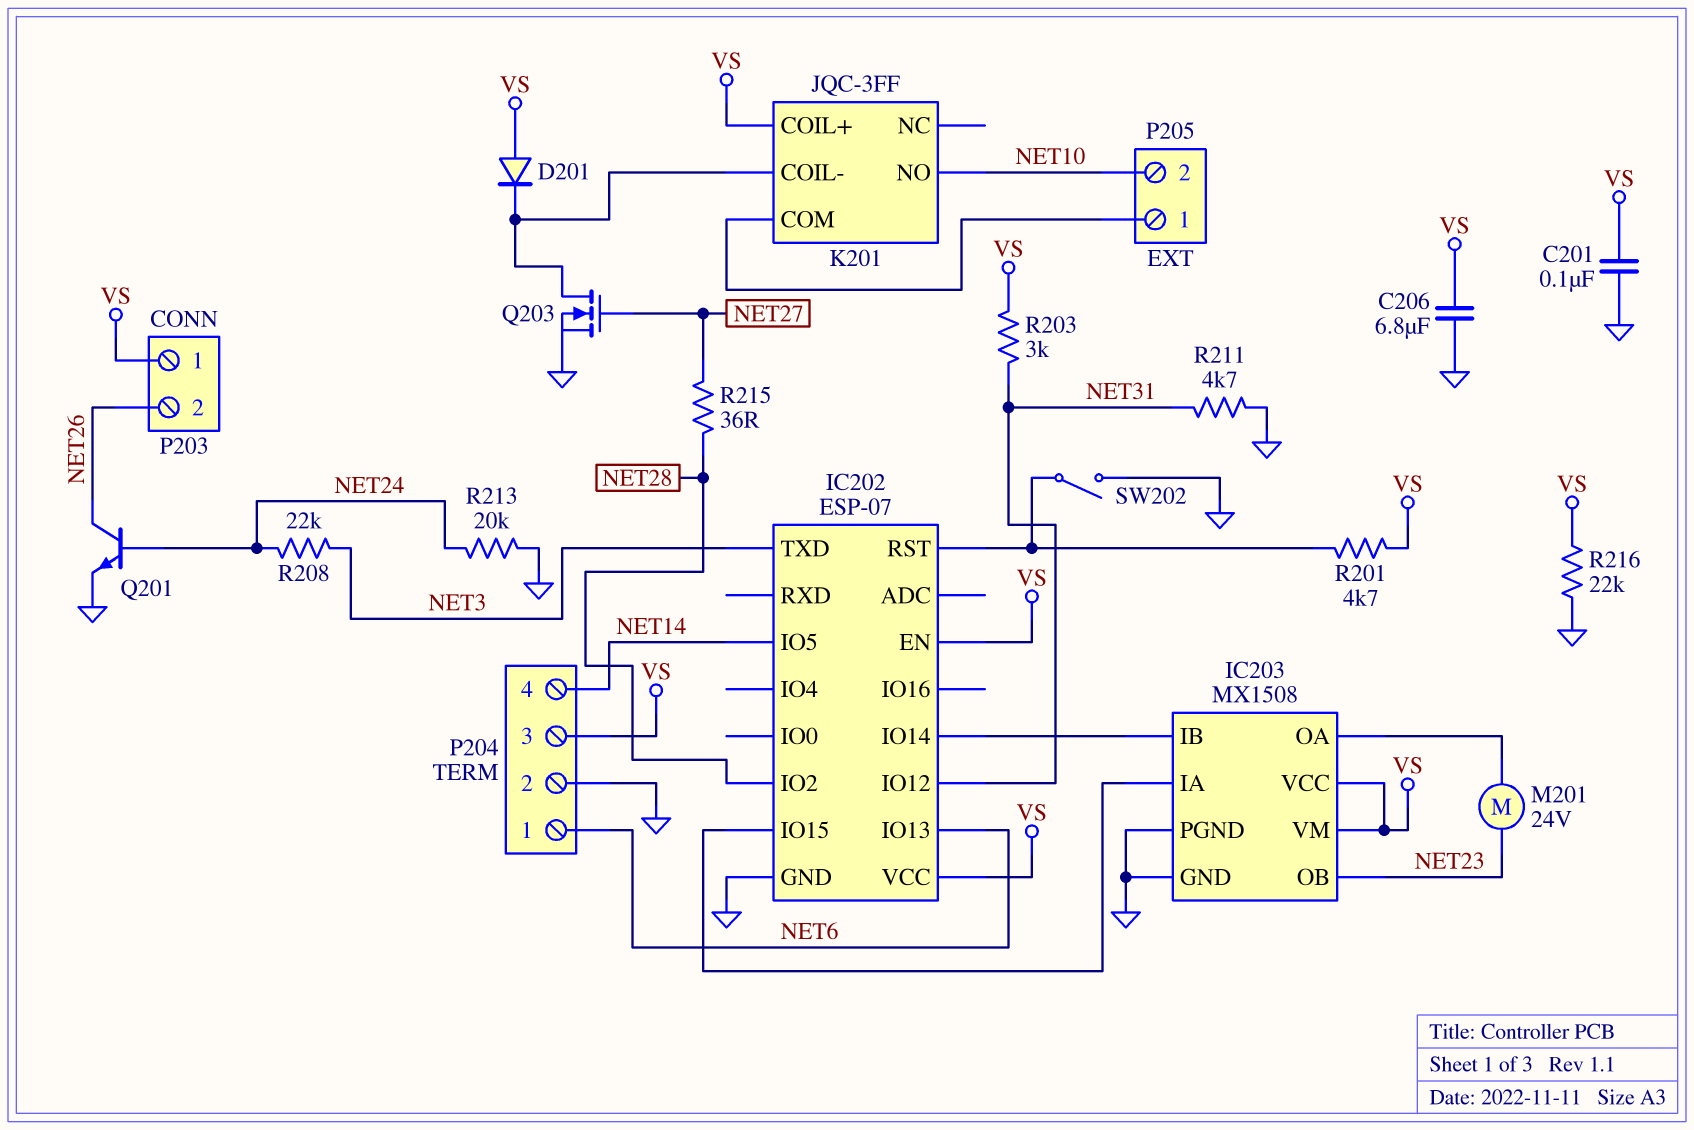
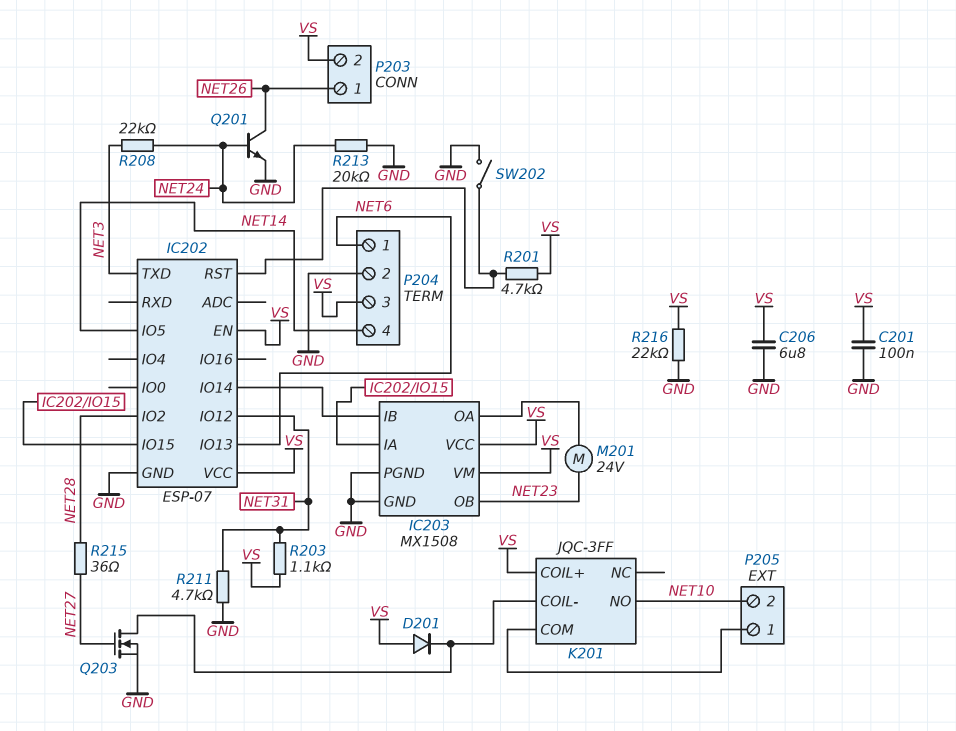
P203 pin 1: VS -> NET26
P203 pin 2: NET26 -> VS
R203: 3k (NET31, VS) -> 1.1k (NET31, VS)

